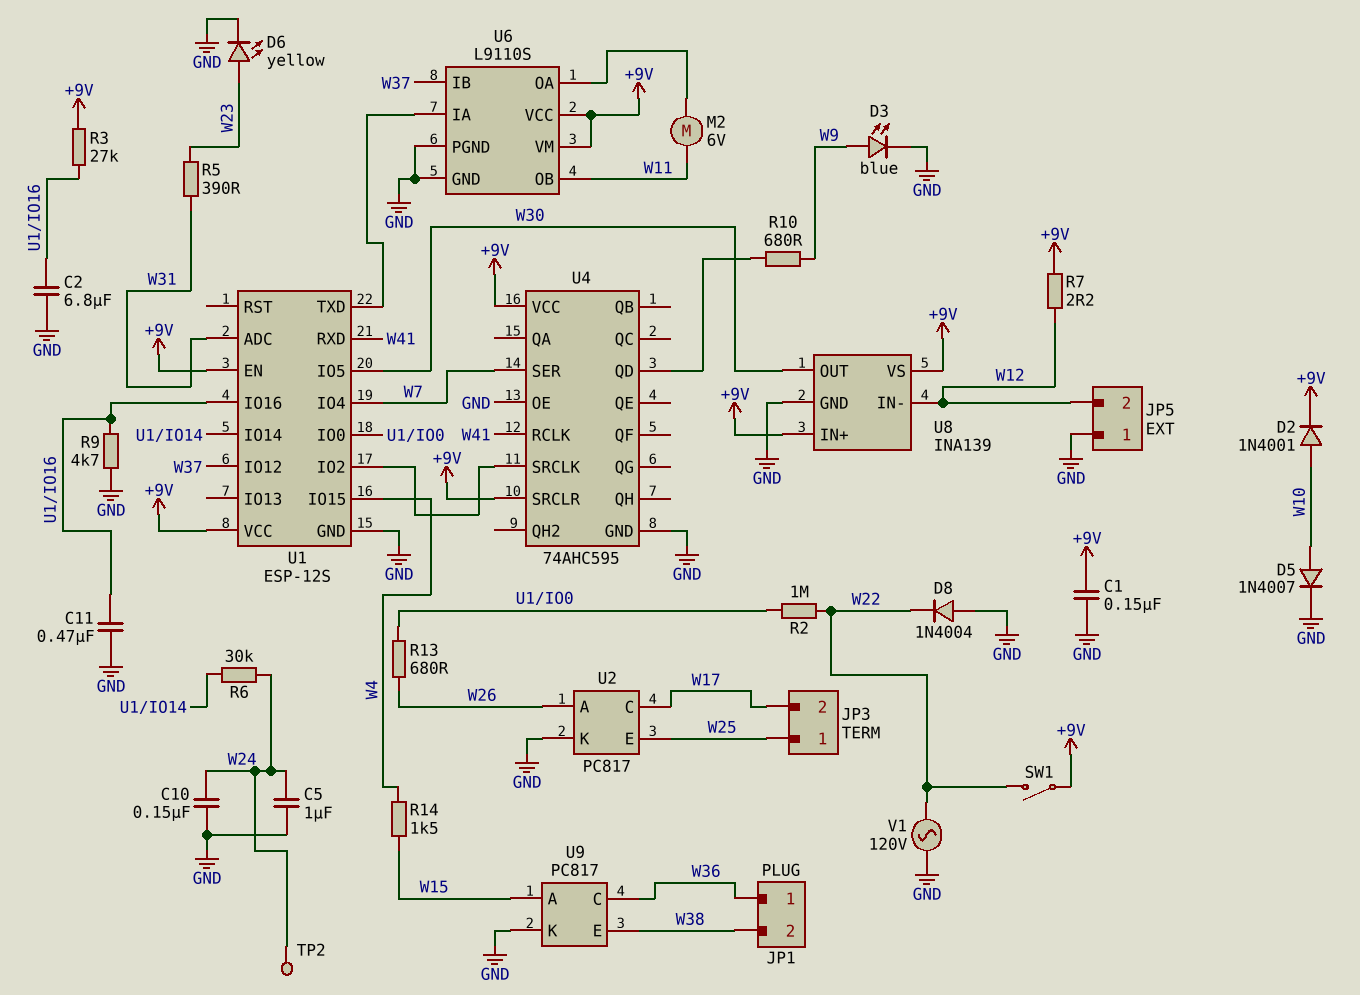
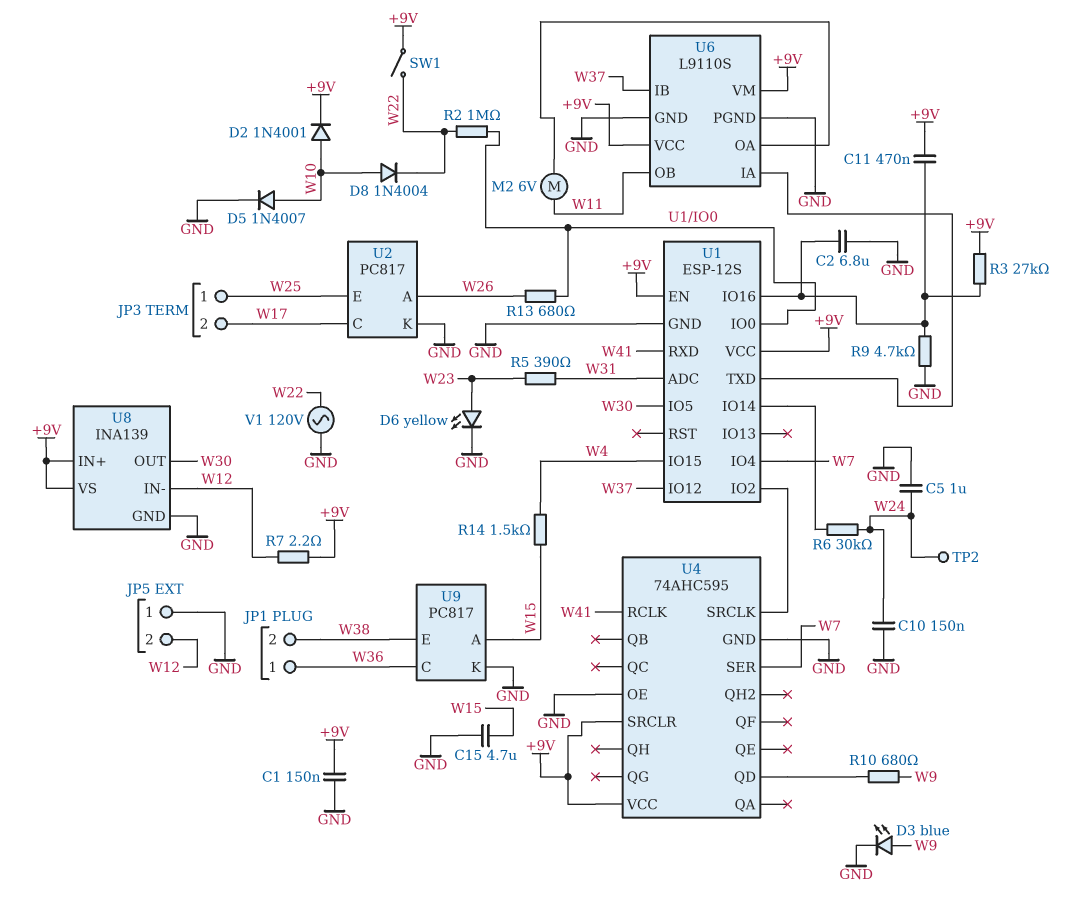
C11: 470nF (GND, U1/IO16) -> 470nF (+9V, U1/IO16)
C15: none -> 4.7uF (GND, W15)
D8: diode 1N4004 (A GND, K W22) -> diode 1N4004 (A W10, K W22)

